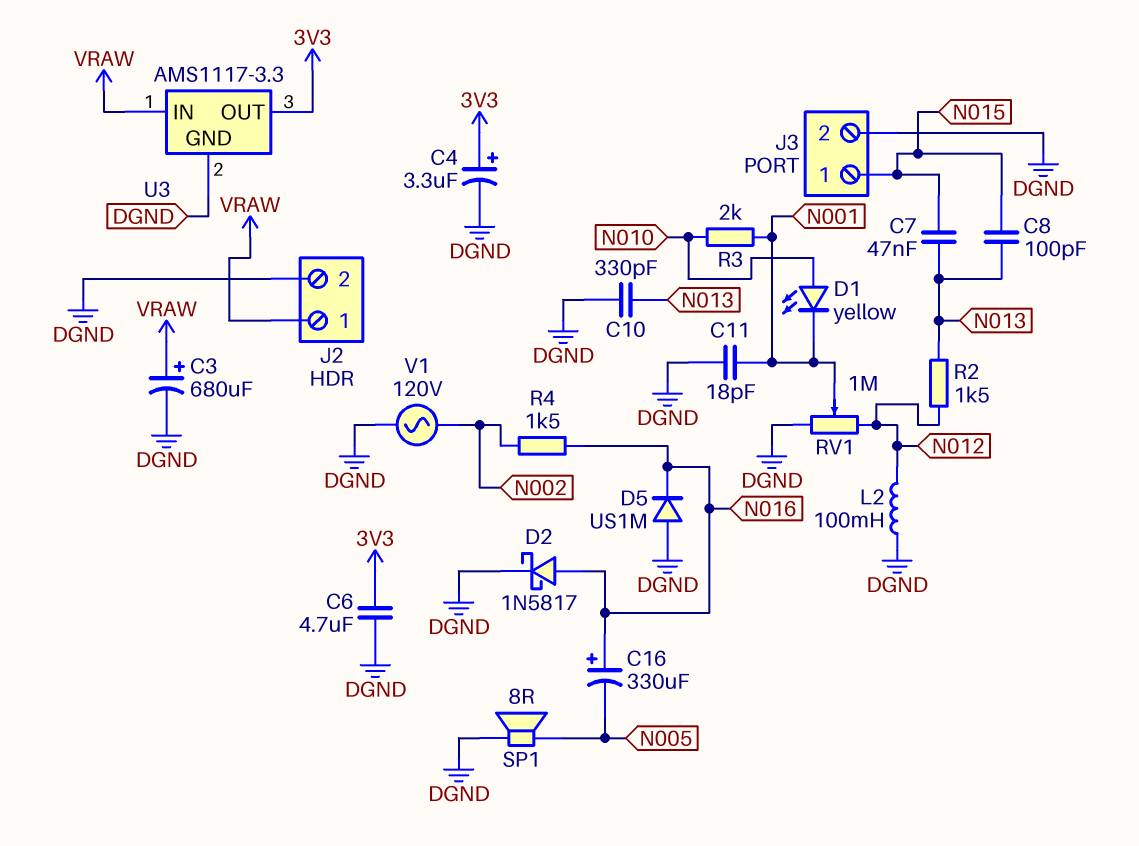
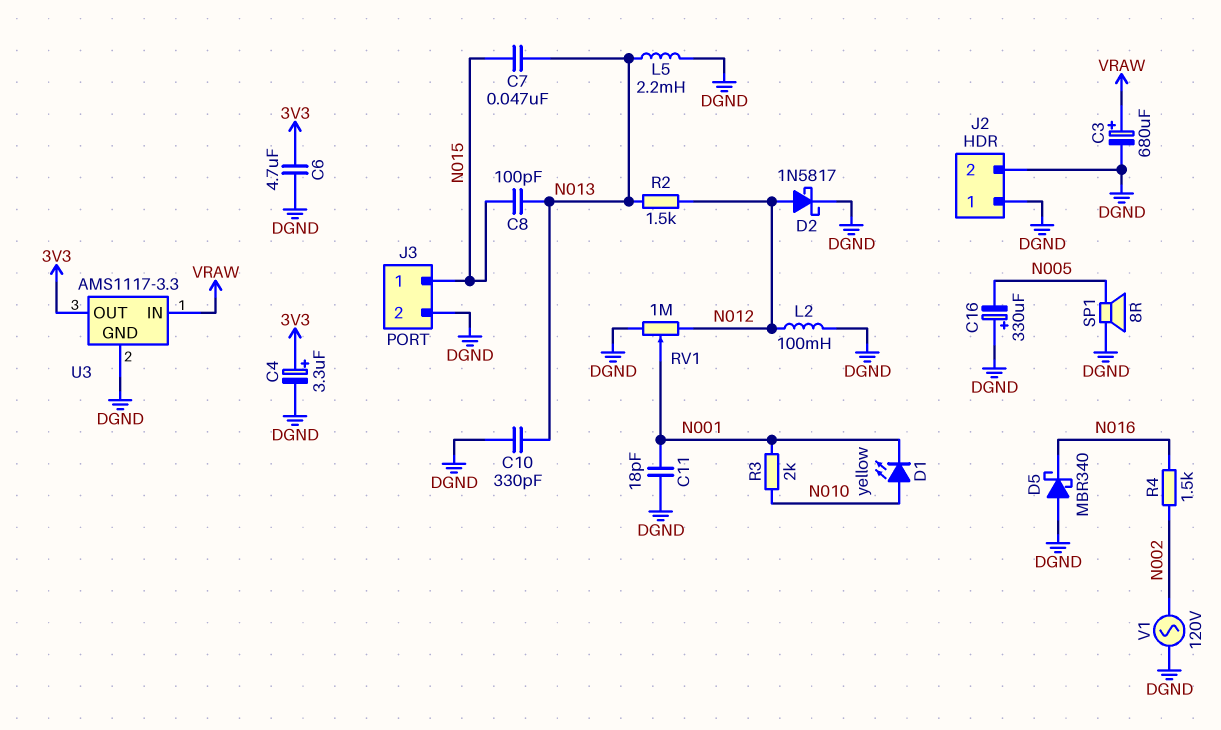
C16: 330uF (plus N016, minus N005) -> 330uF (plus DGND, minus N005)
D2: schottky 1N5817 (A N016, K DGND) -> schottky 1N5817 (A N012, K DGND)
D5: diode US1M (A DGND, K N016) -> schottky MBR340 (A DGND, K N016)
J2 pin 1: VRAW -> DGND
L5: none -> 2.2mH (DGND, N013)

